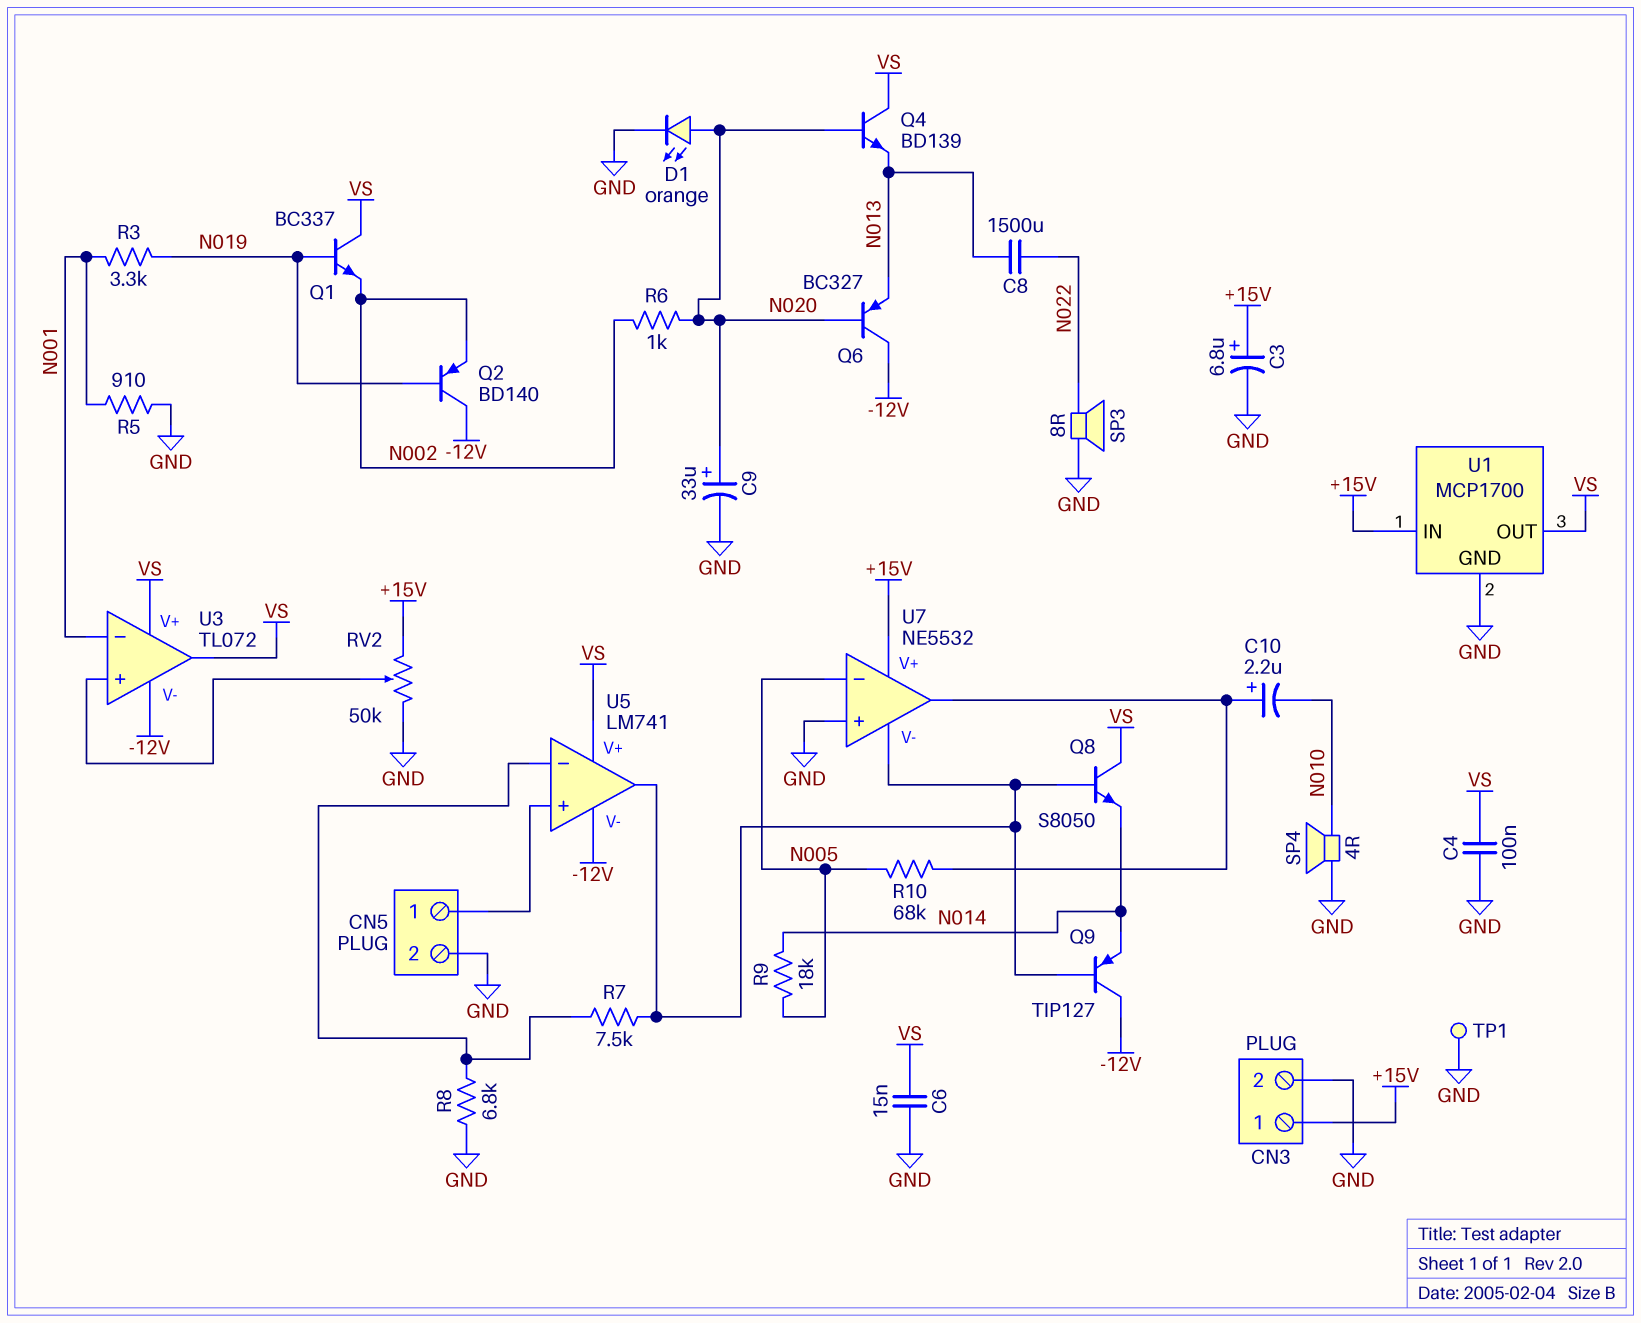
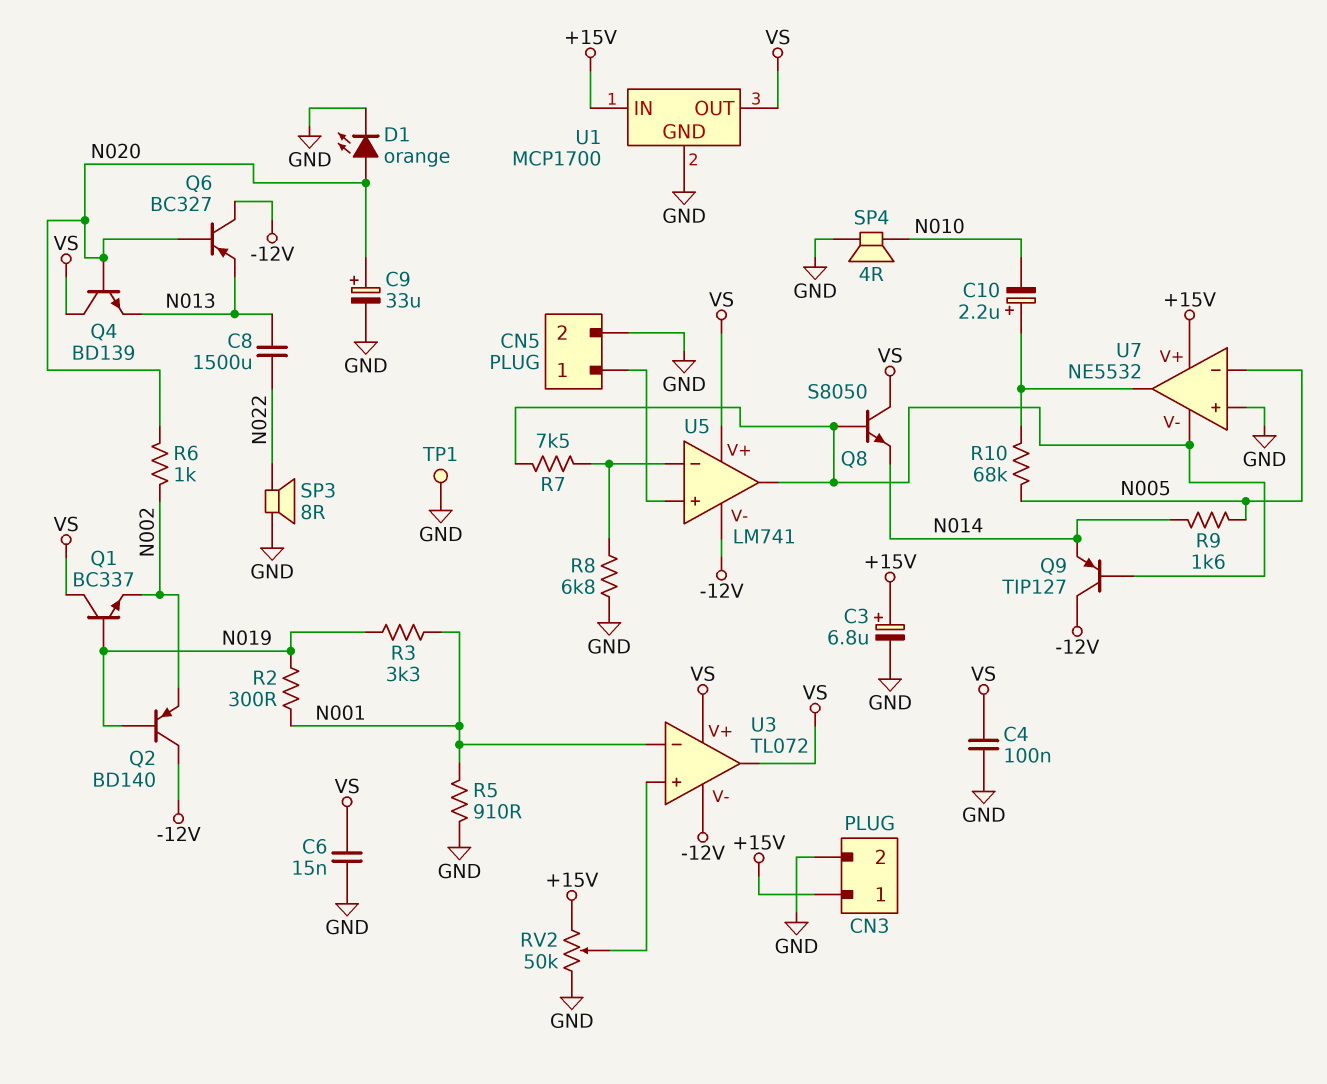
R2: none -> 300 (N001, N019)
R9: 18k (N005, N014) -> 1.6k (N005, N014)

